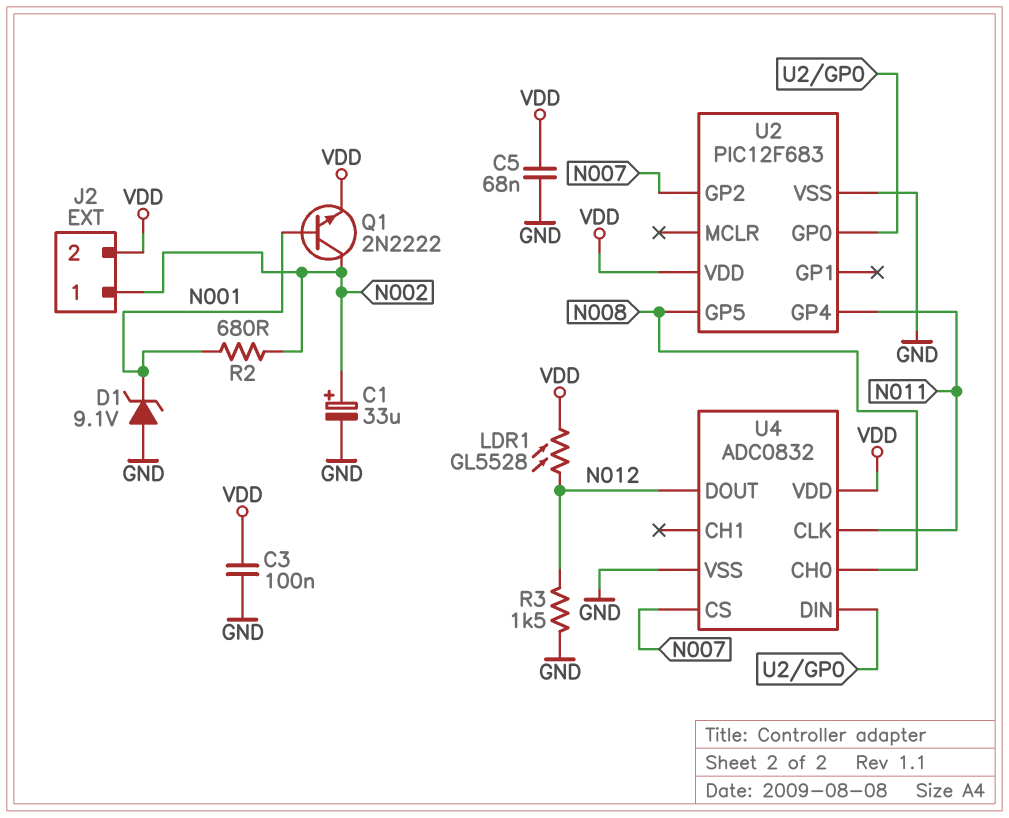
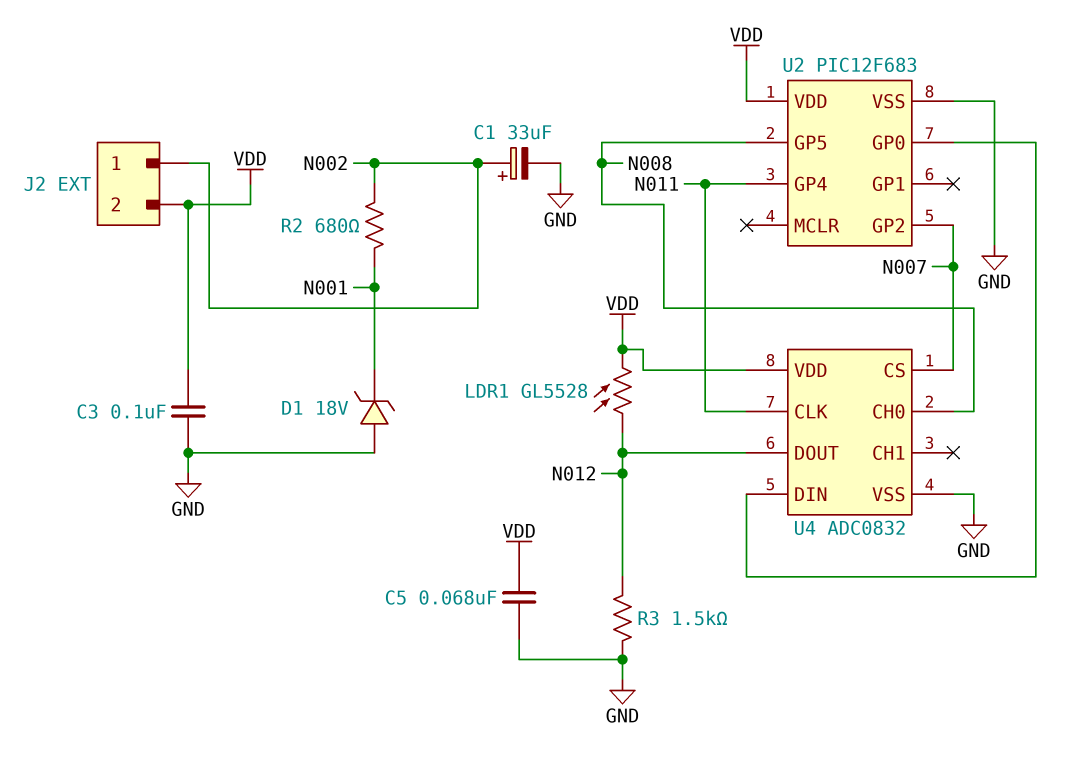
D1: zener 9.1V (A GND, K N001) -> zener 18V (A GND, K N001)
Q1: NPN 2N2222 (B N001, C N002, E VDD) -> none

